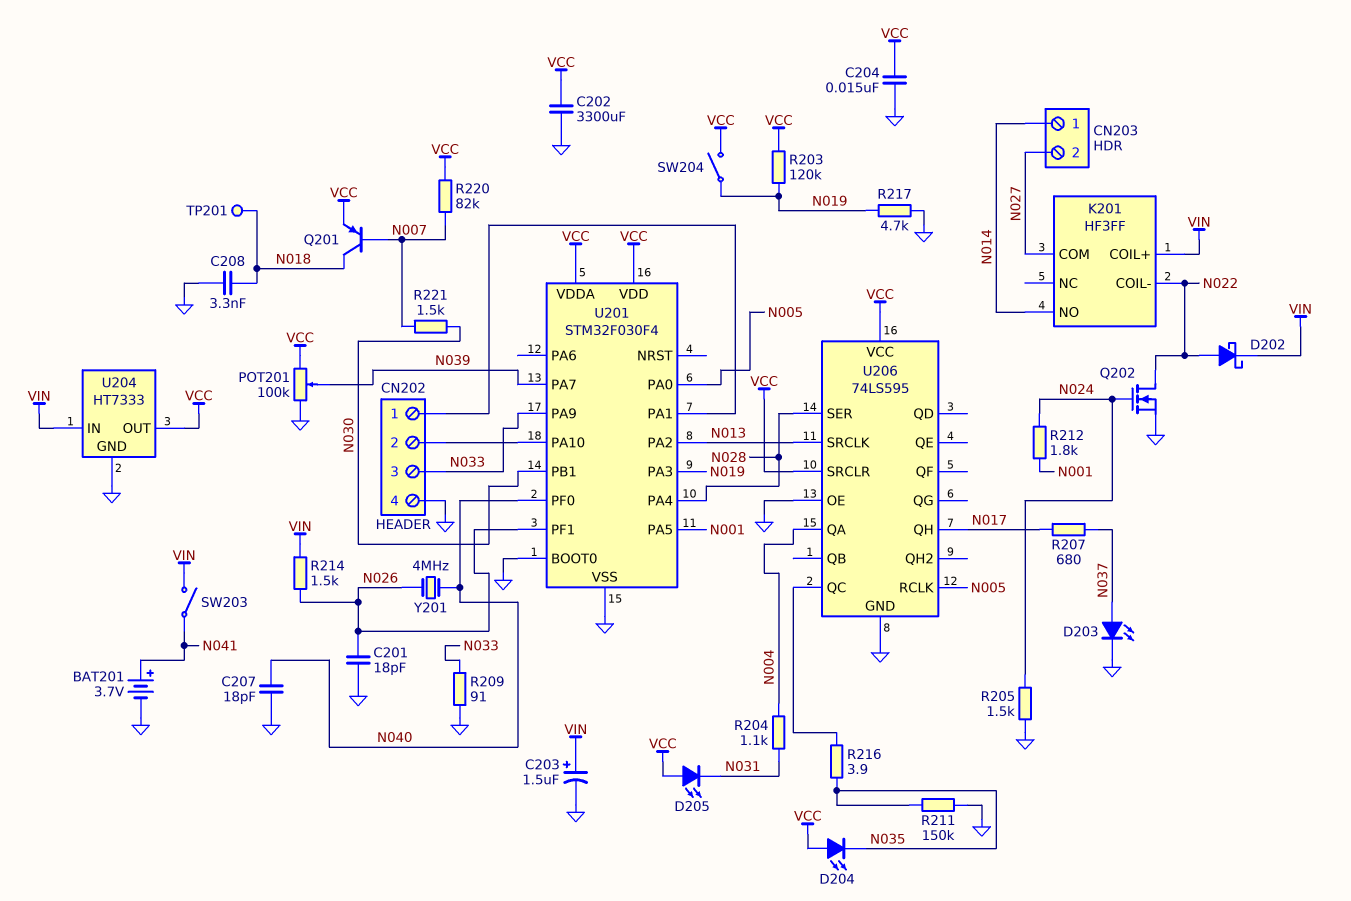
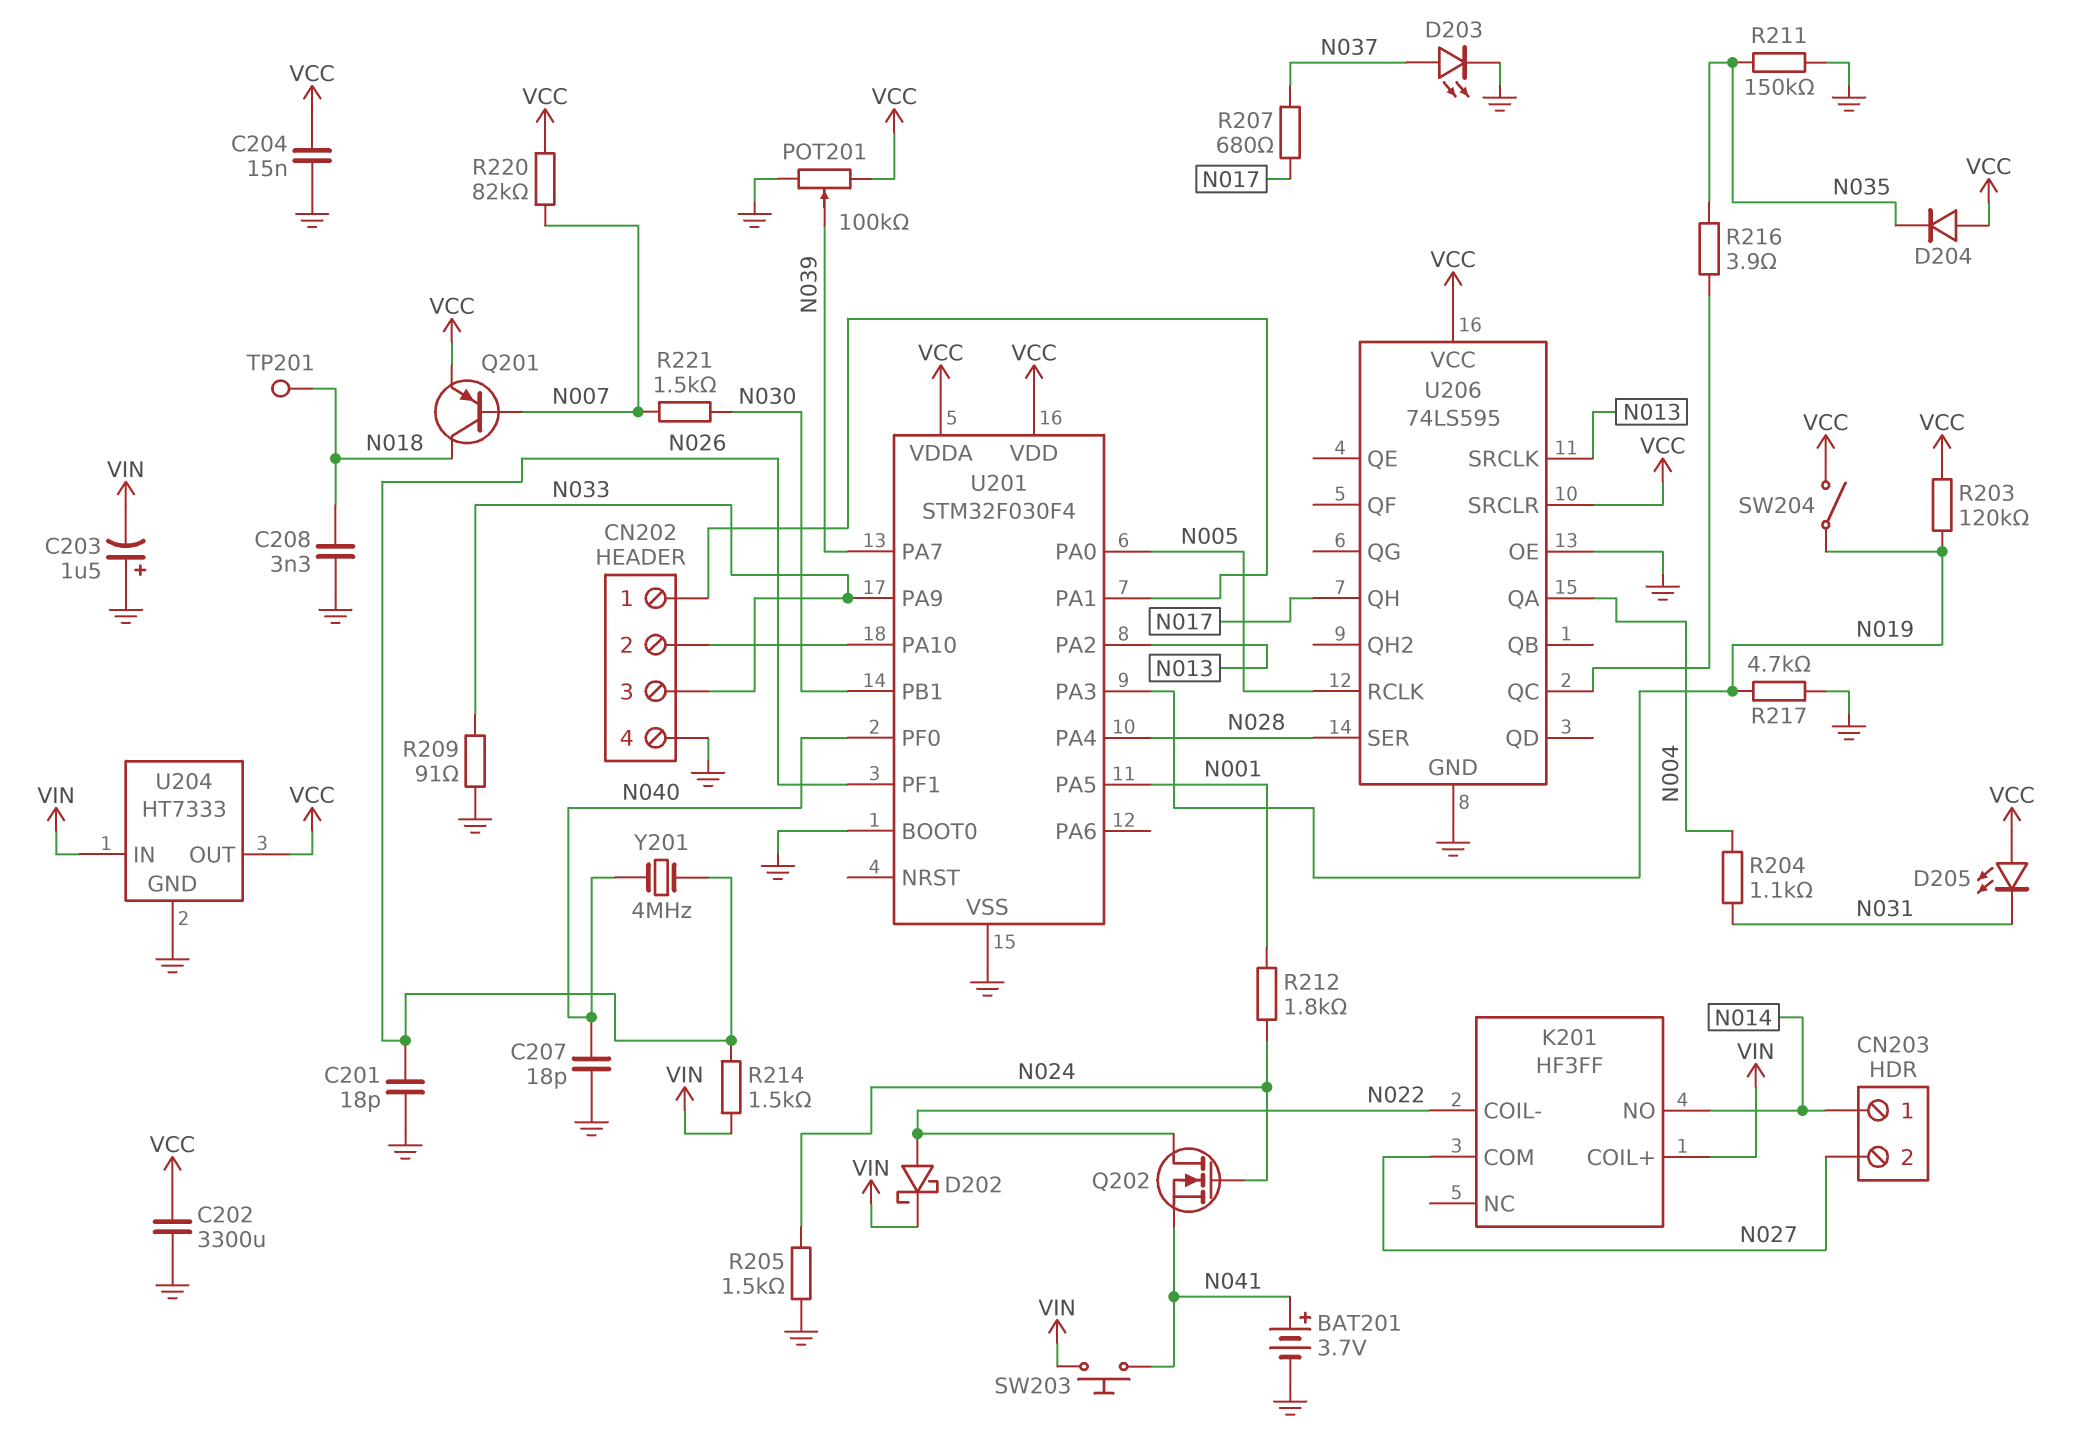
C203: 1.5uF (plus VIN, minus GND) -> 1.5uF (plus GND, minus VIN)
D204: LED (A VCC, K N035) -> diode (A VCC, K N035)
Q202: NMOS (G N024, D N022, S GND) -> NMOS (G N024, D N022, S N041)
SW203: switch (N041, VIN) -> button (N041, VIN)

